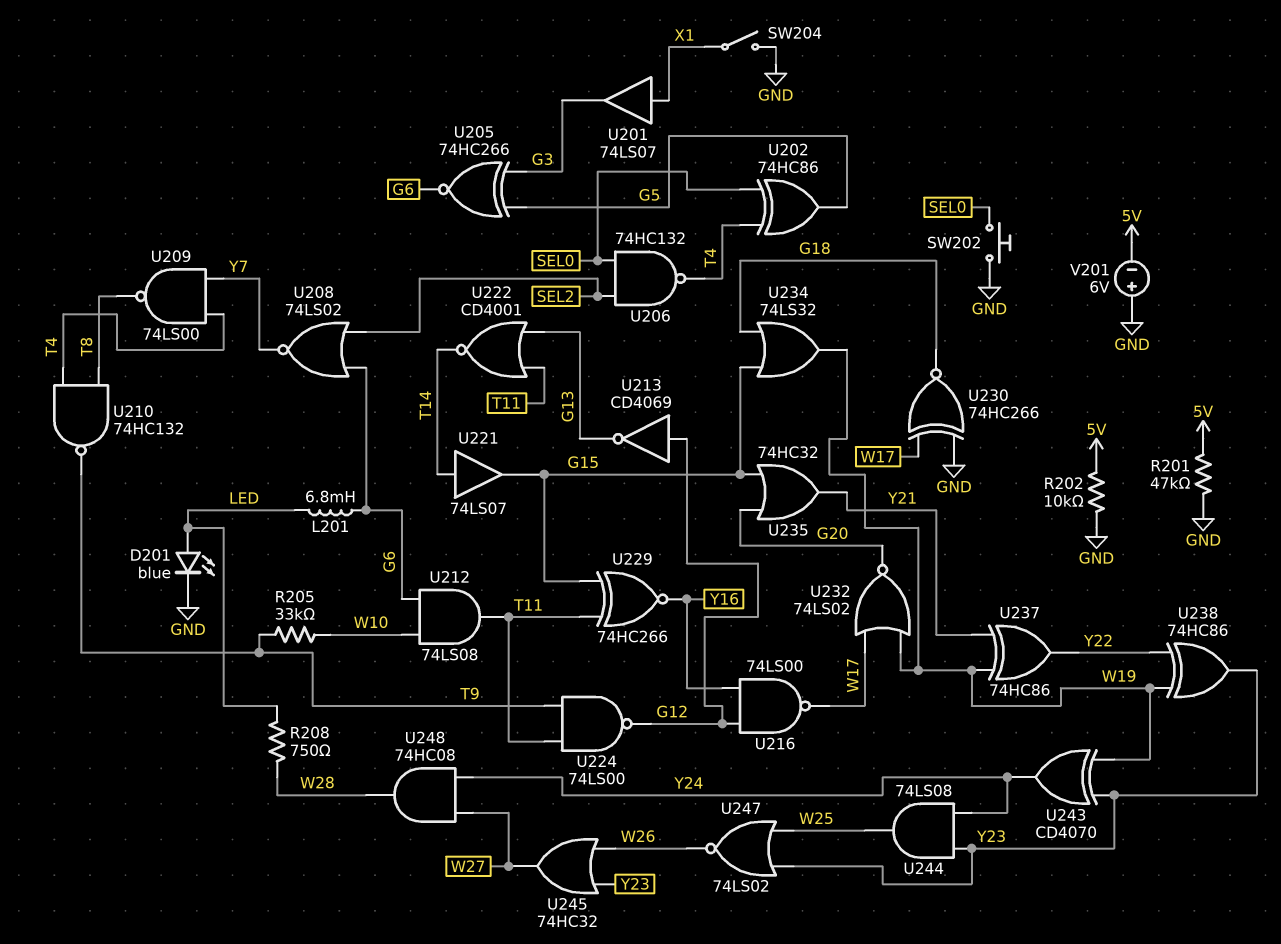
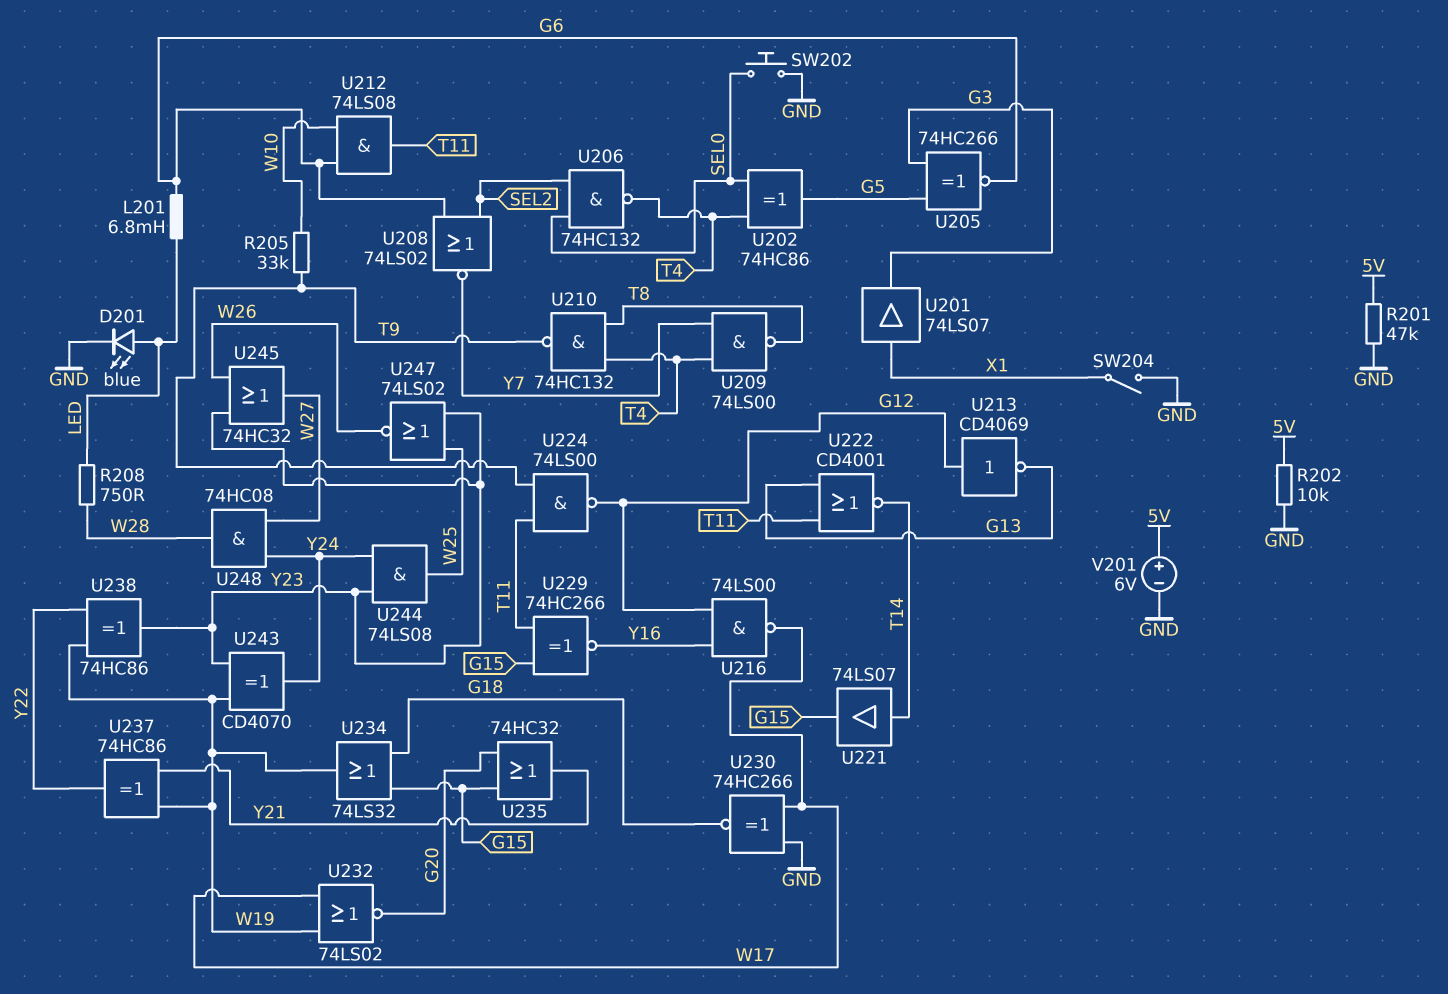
V201: 6V (plus GND, minus 5V) -> 6V (plus 5V, minus GND)

